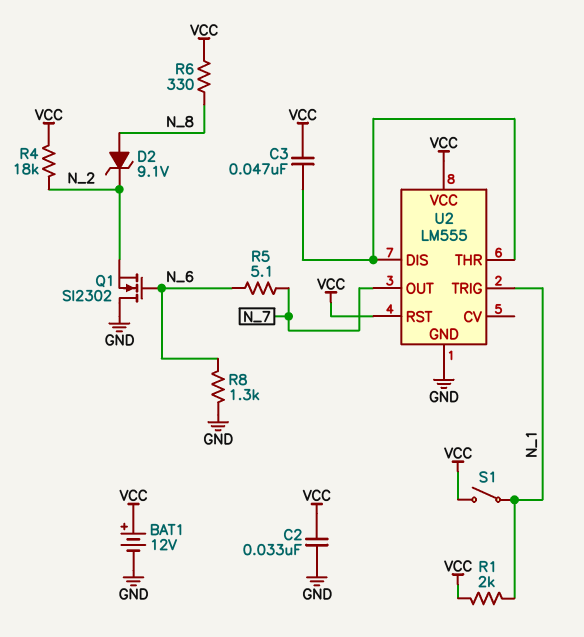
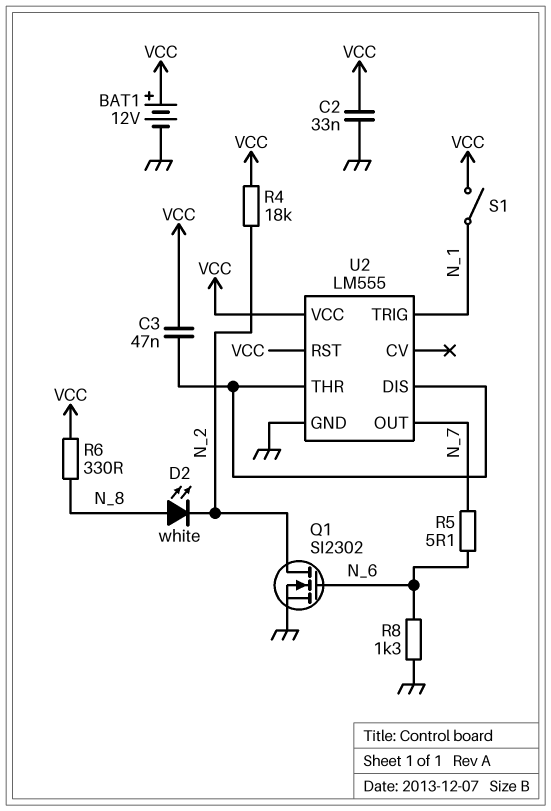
D2: zener 9.1V (A N_8, K N_2) -> LED white (A N_8, K N_2)
Q1: NMOS SI2302 (G N_6, D GND, S N_2) -> NMOS SI2302 (G N_6, D N_2, S GND)
R1: 2k (N_1, VCC) -> none

